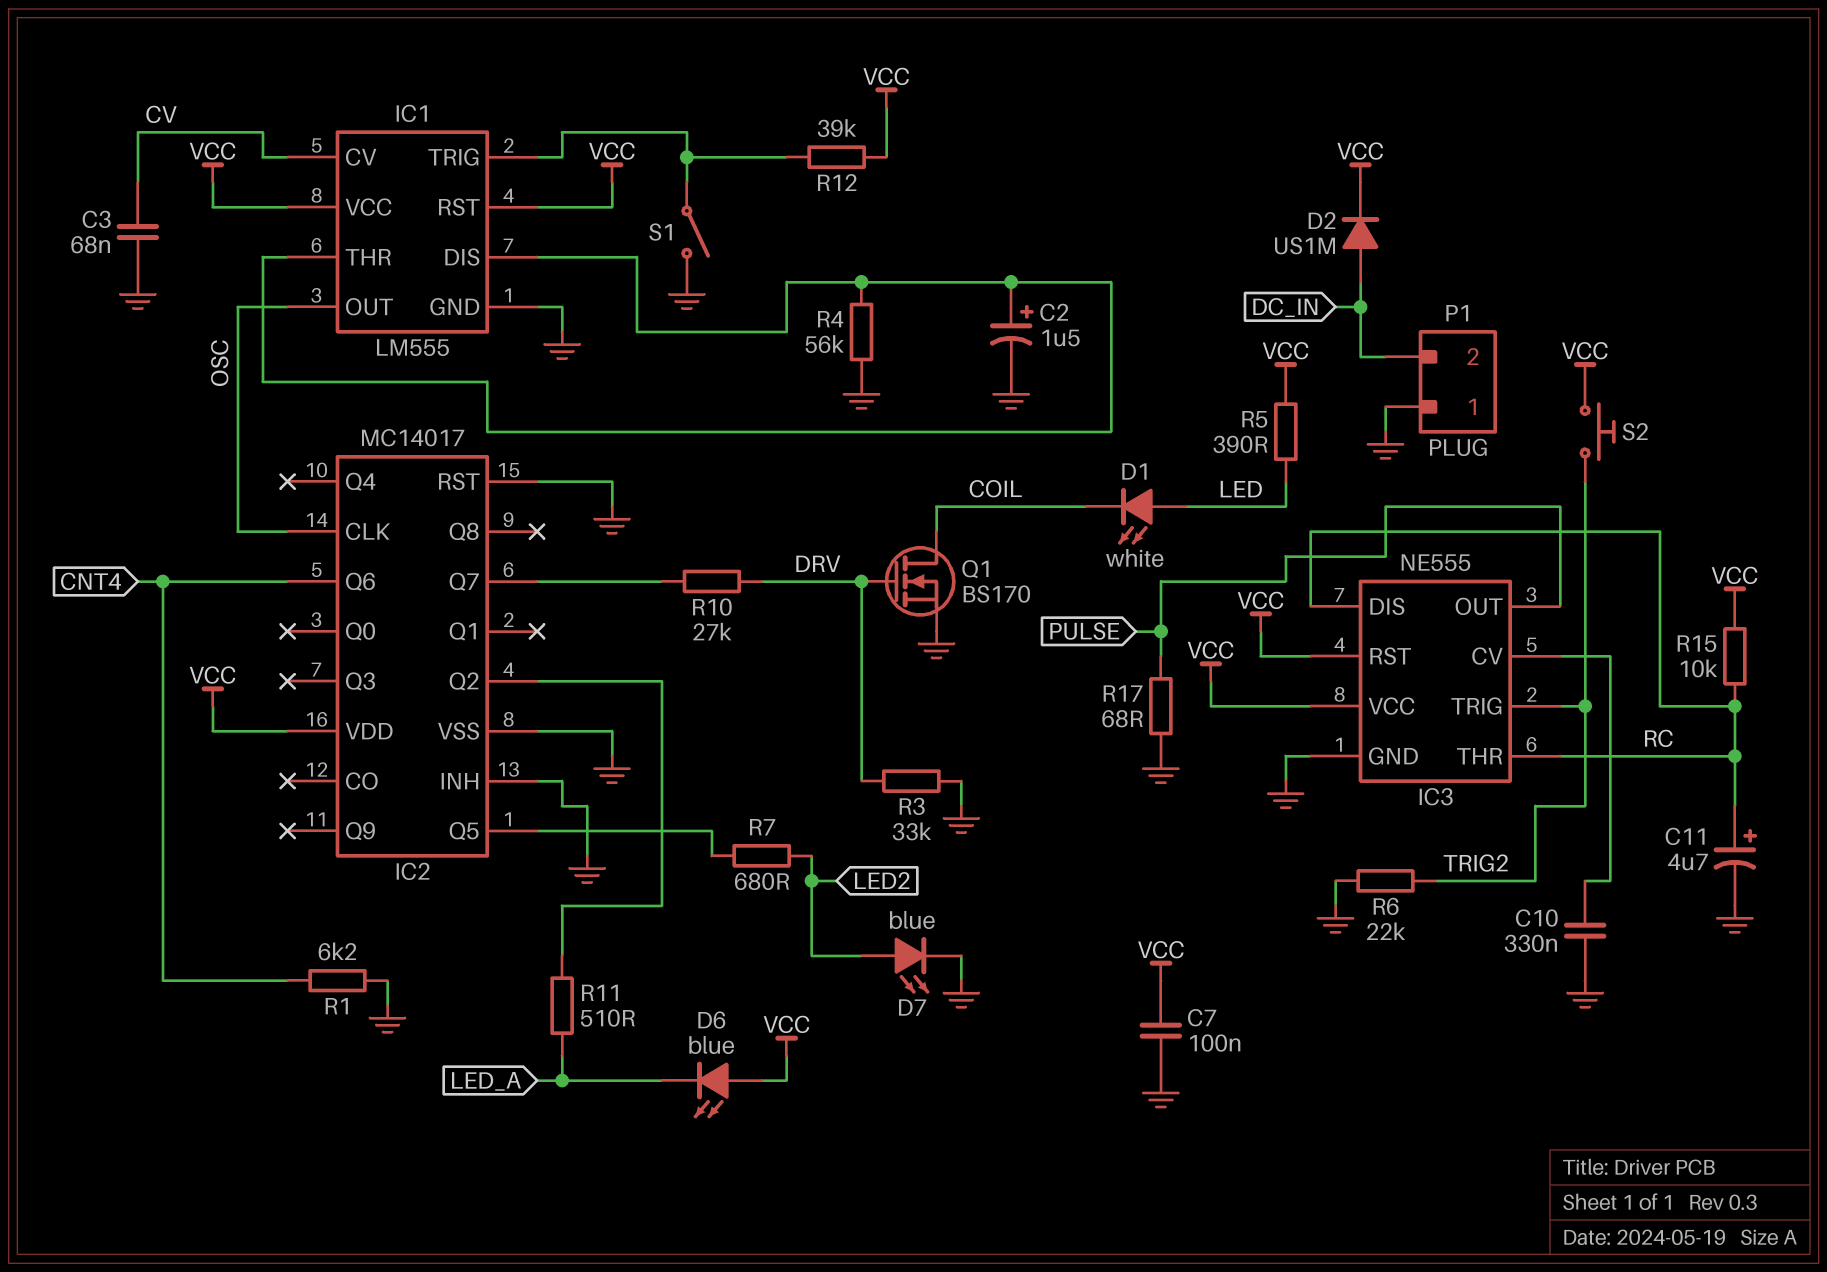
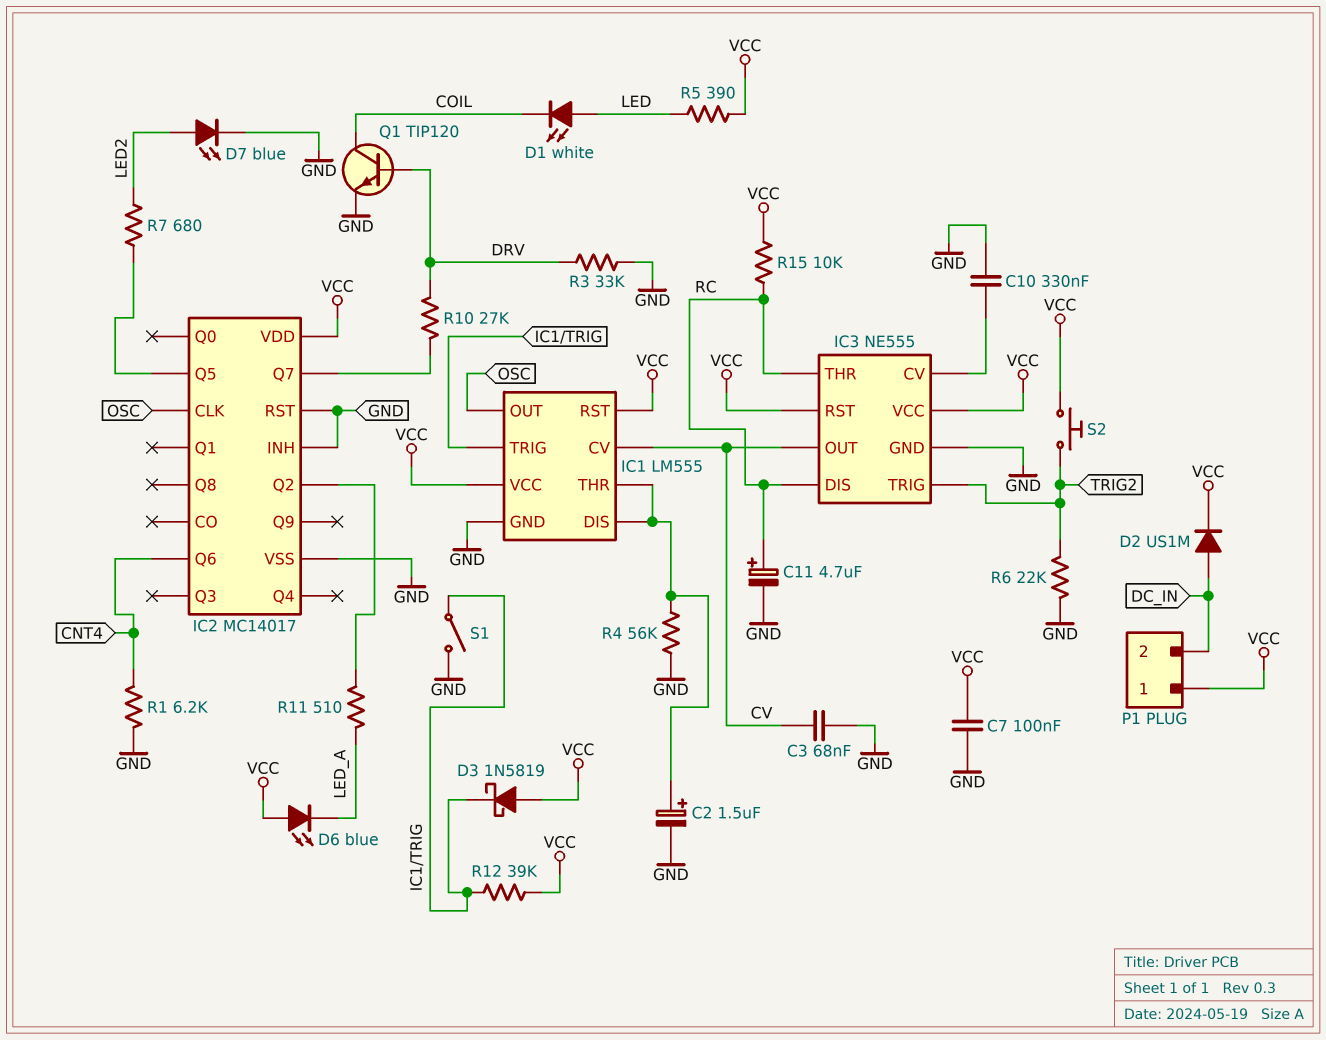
D3: none -> schottky 1N5819 (A VCC, K IC1/TRIG)
IC3 pin OUT: PULSE -> CV
P1 pin 1: GND -> VCC
Q1: NMOS BS170 (G DRV, D COIL, S GND) -> NPN TIP120 (B DRV, C COIL, E GND)
R17: 68 (GND, PULSE) -> none

